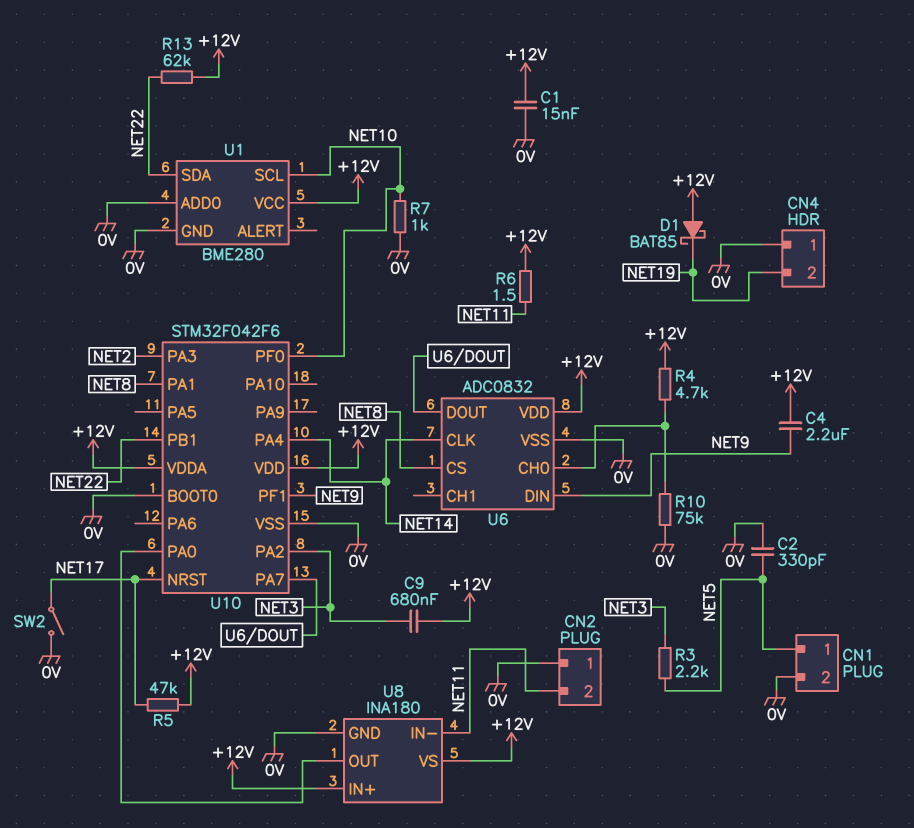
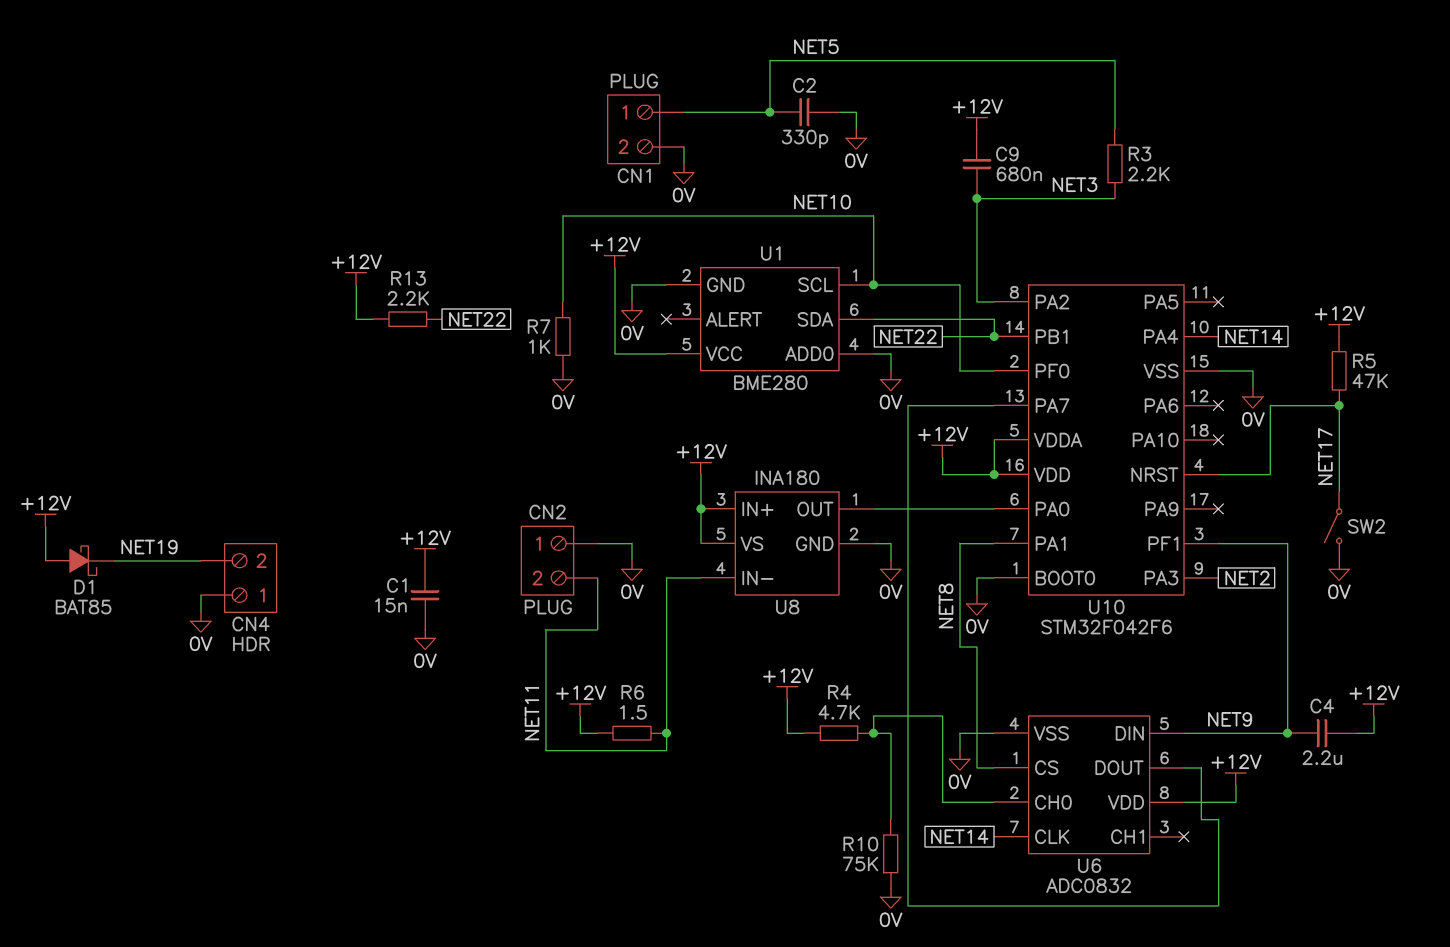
R13: 62k (+12V, NET22) -> 2.2k (+12V, NET22)

